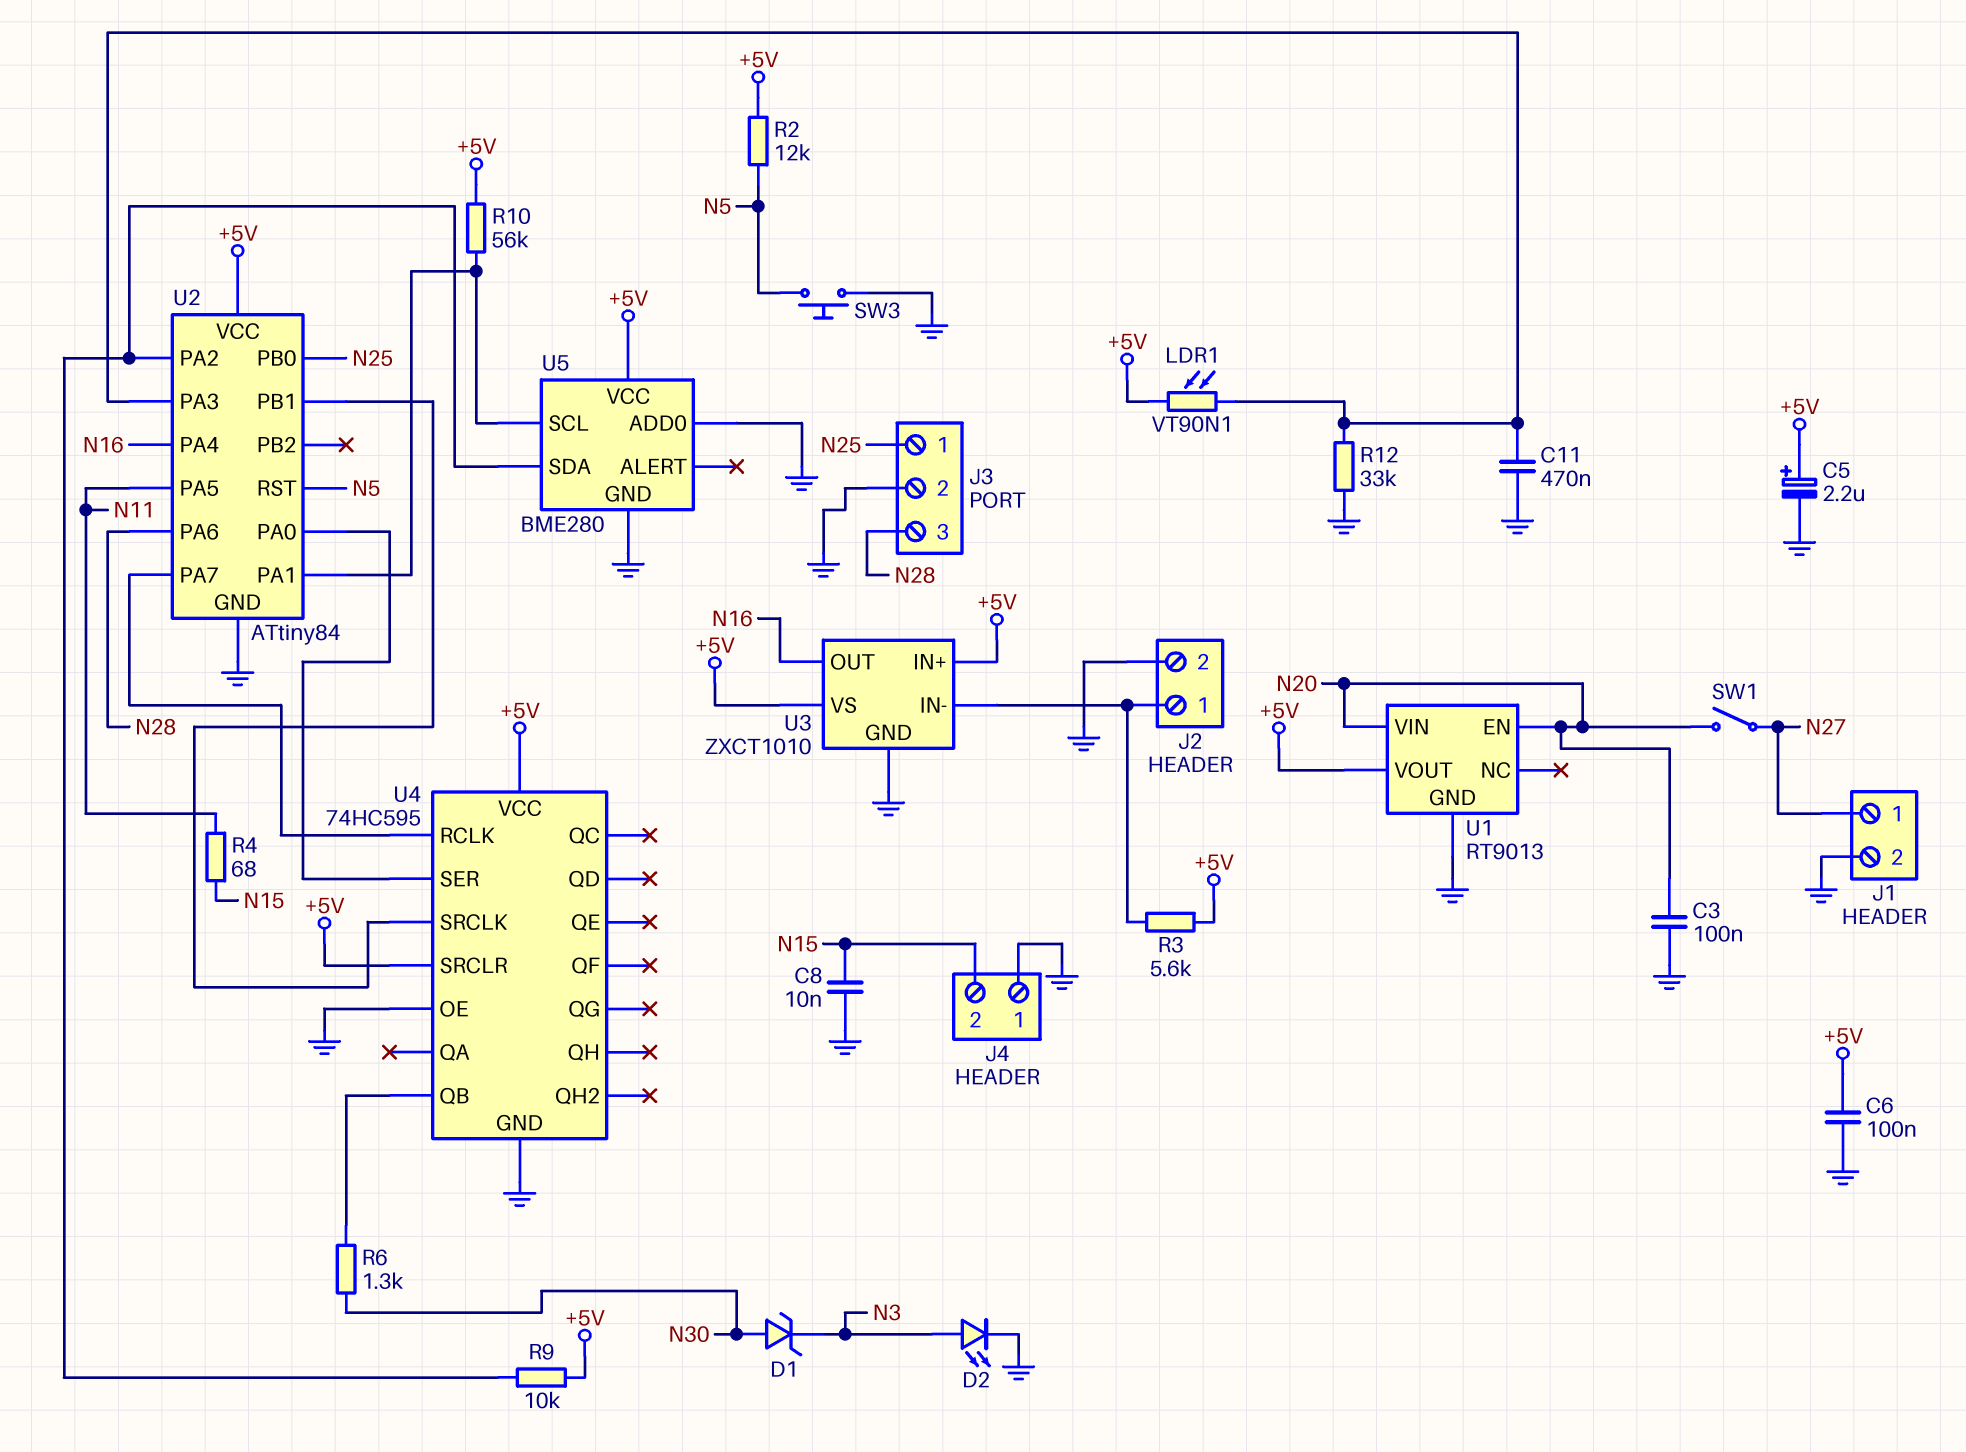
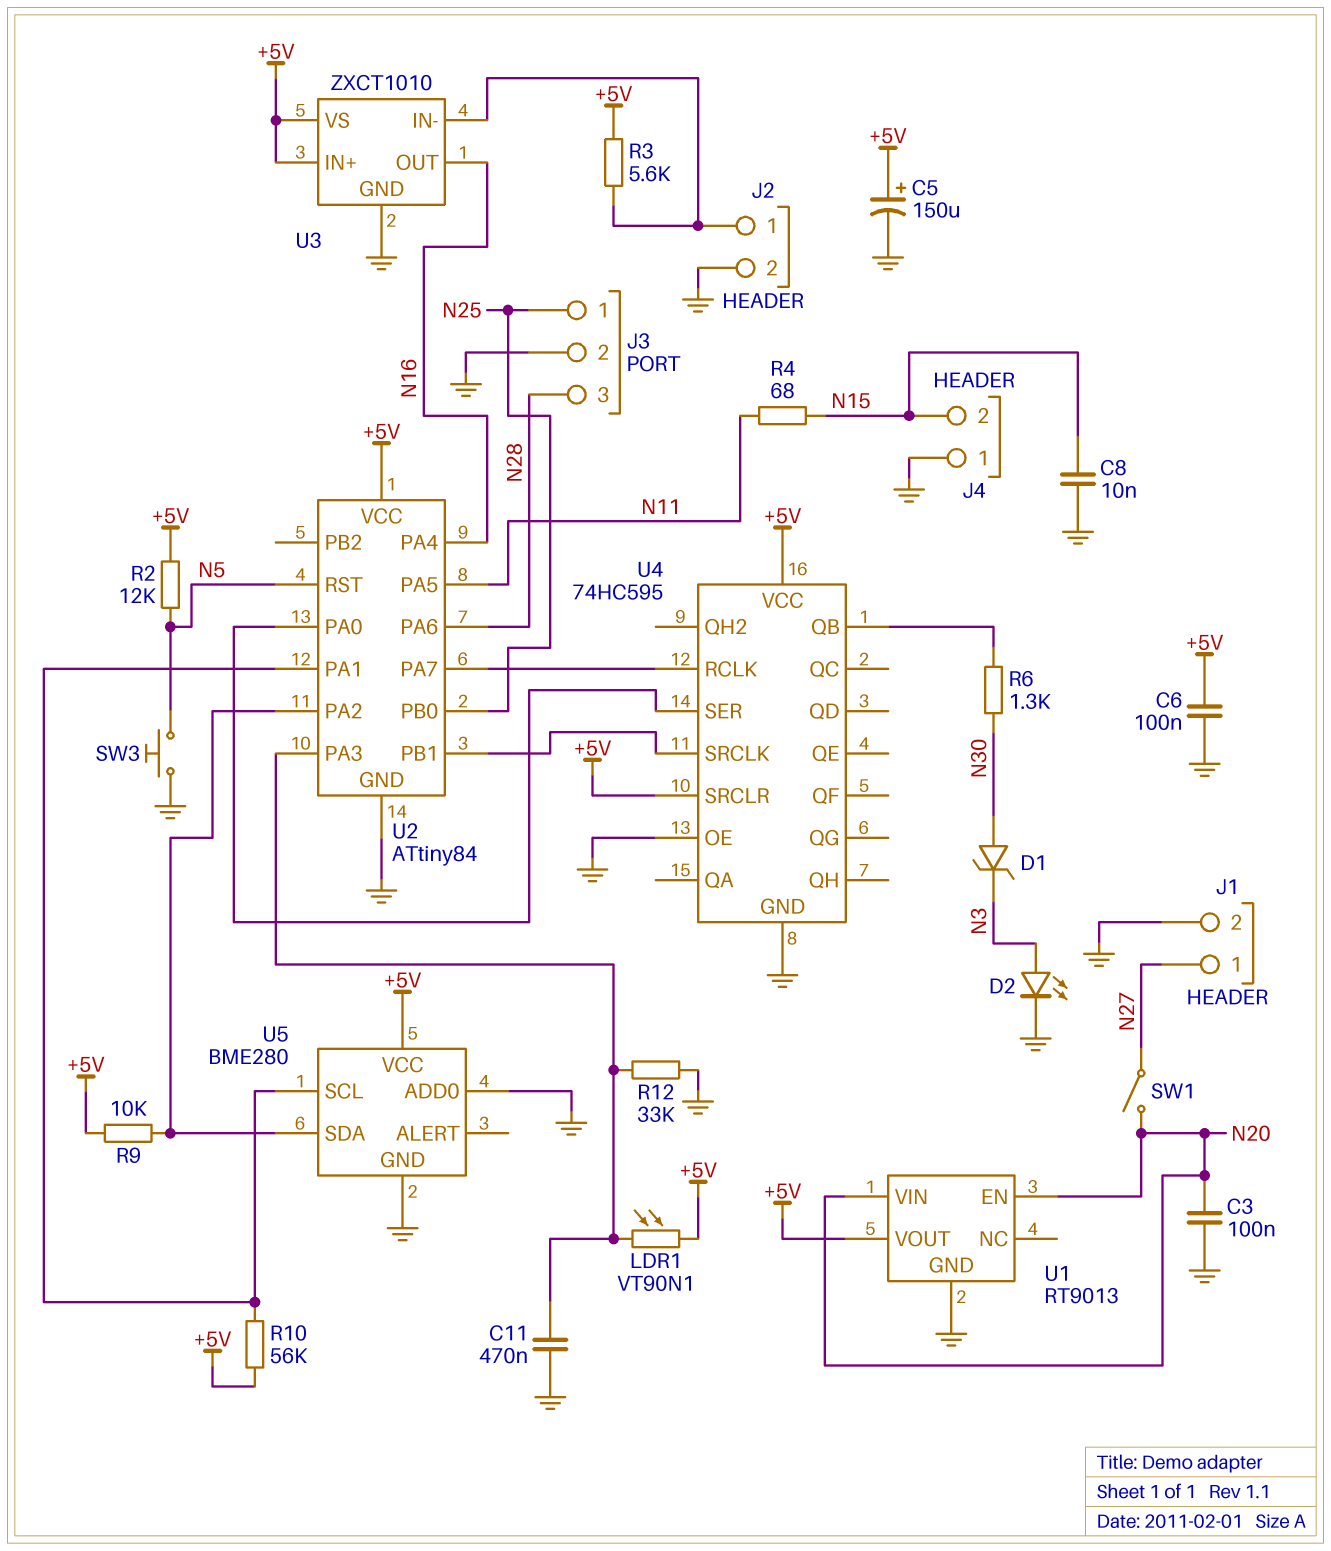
C5: 2.2uF (plus +5V, minus GND) -> 150uF (plus +5V, minus GND)

